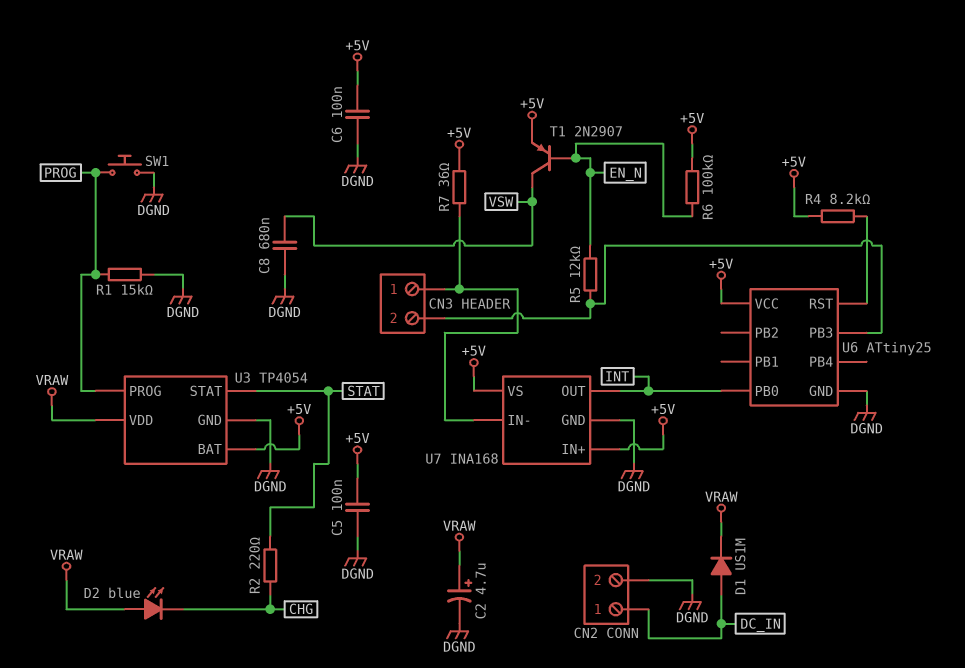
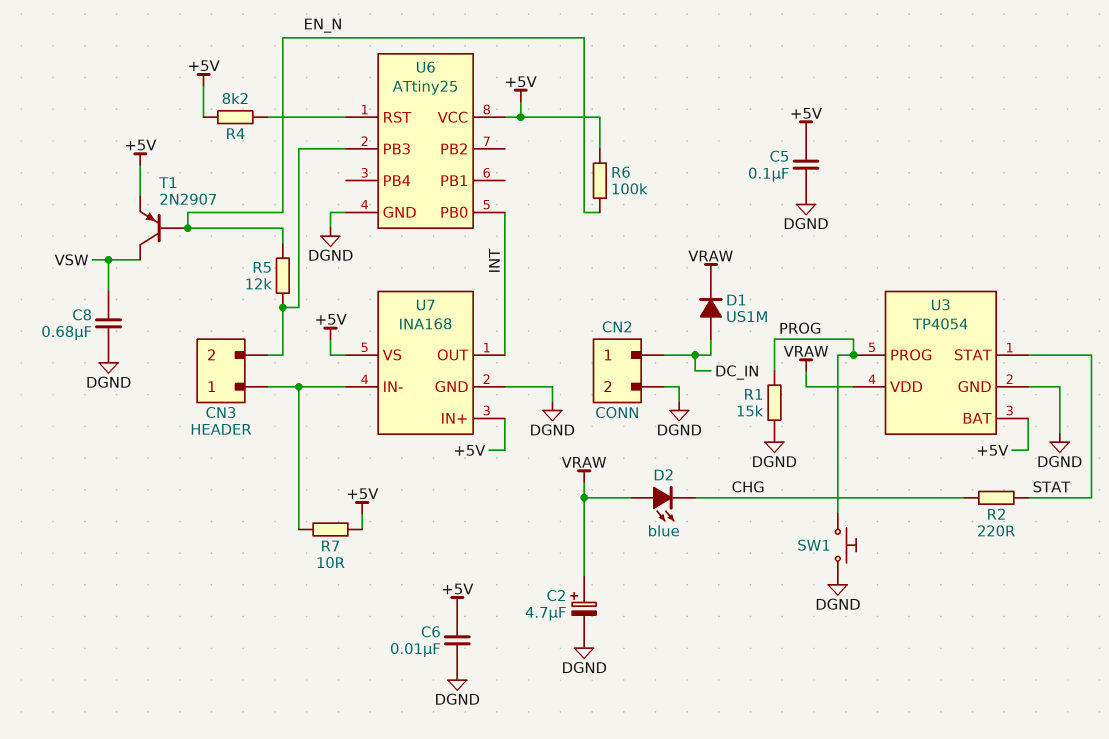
C6: 100nF (+5V, DGND) -> 10nF (+5V, DGND)
R7: 36 (+5V, CN3/1) -> 10 (+5V, CN3/1)

